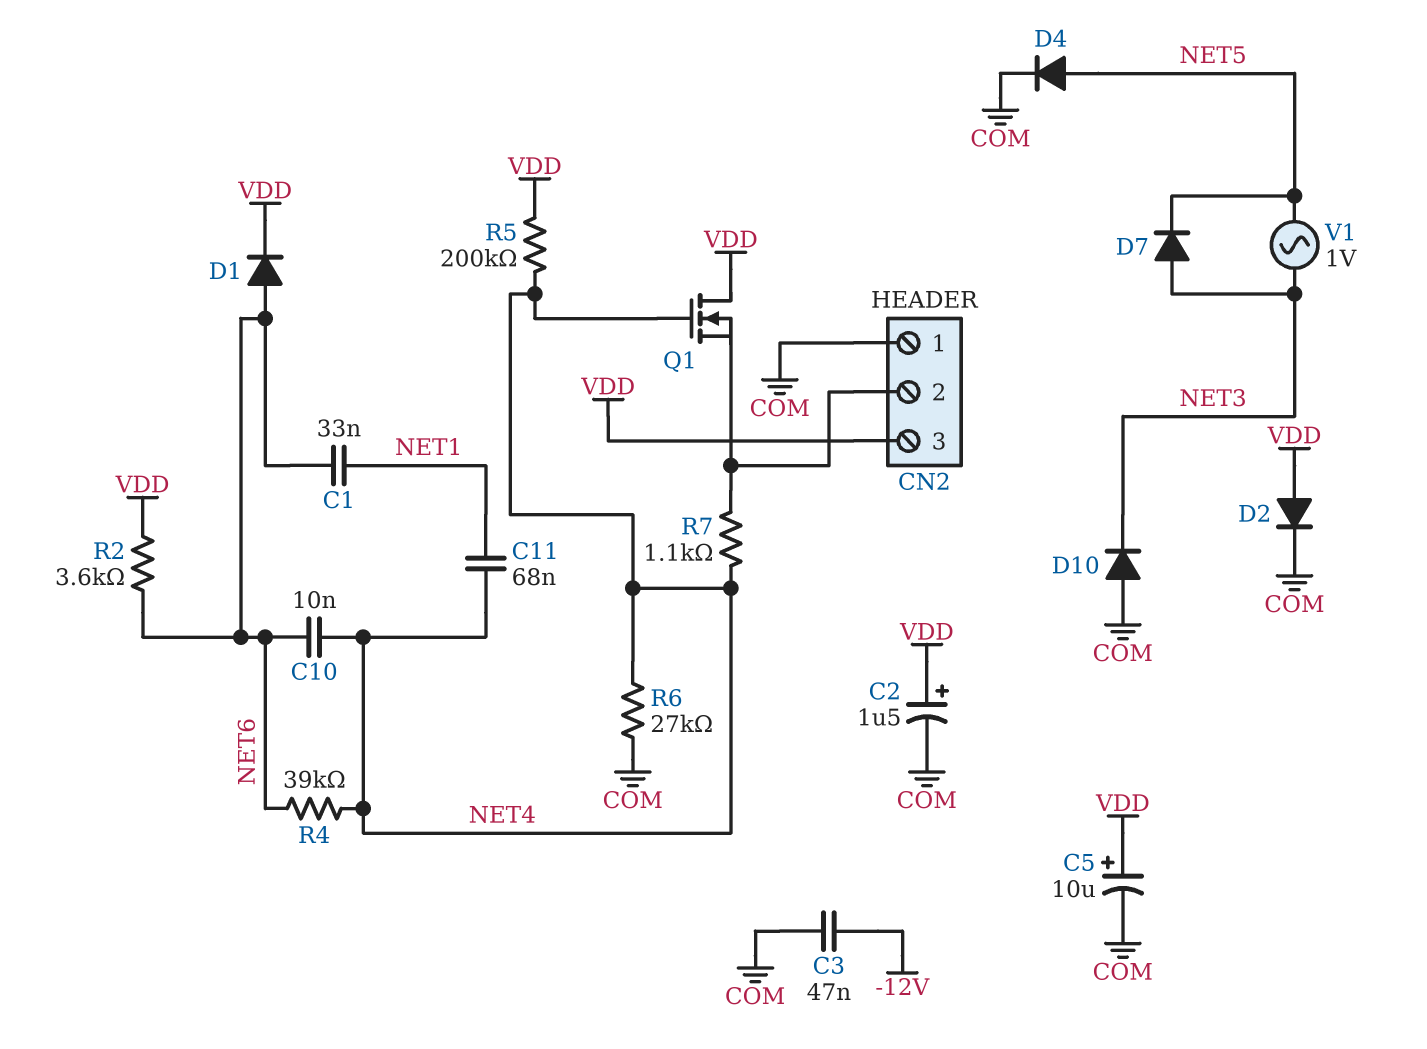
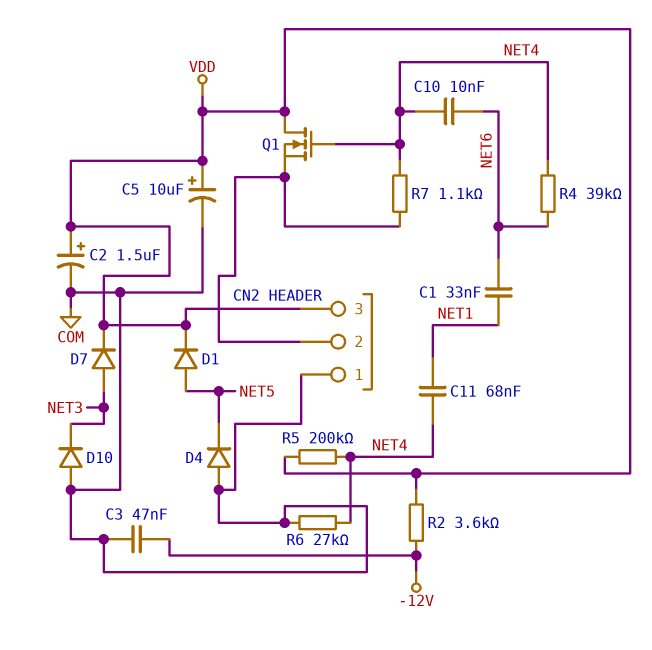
D1: diode (A NET6, K VDD) -> diode (A NET5, K VDD)
D2: diode (A VDD, K COM) -> none
D4: diode (A NET5, K COM) -> diode (A COM, K NET5)
D7: diode (A NET3, K NET5) -> diode (A NET3, K VDD)
R2: 3.6k (NET6, VDD) -> 3.6k (-12V, VDD)
V1: AC 1V (NET3, NET5) -> none

